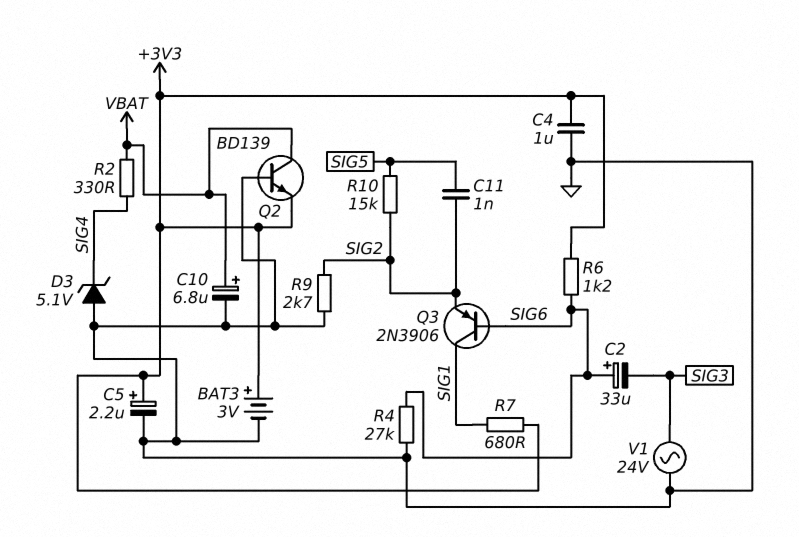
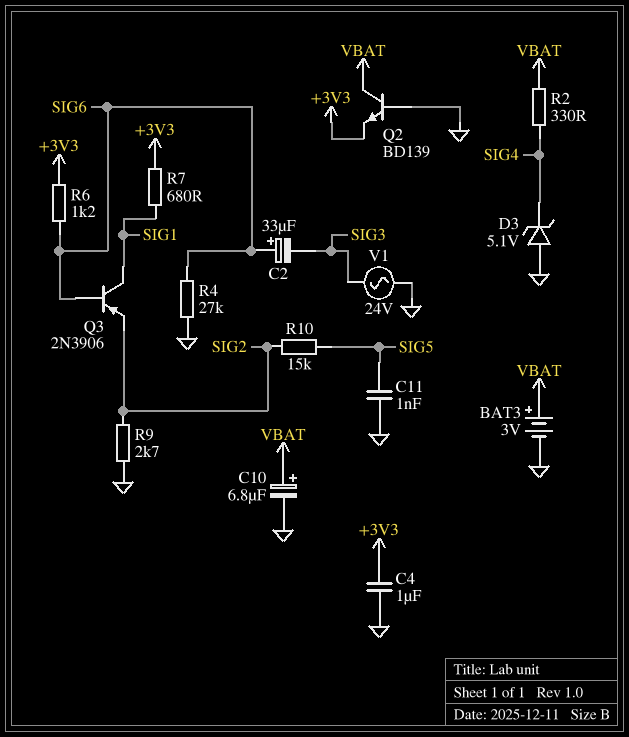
BAT3: 3V (plus +3V3, minus GND) -> 3V (plus VBAT, minus GND)
C5: 2.2uF (plus +3V3, minus GND) -> none
C11: 1nF (SIG2, SIG5) -> 1nF (GND, SIG5)

